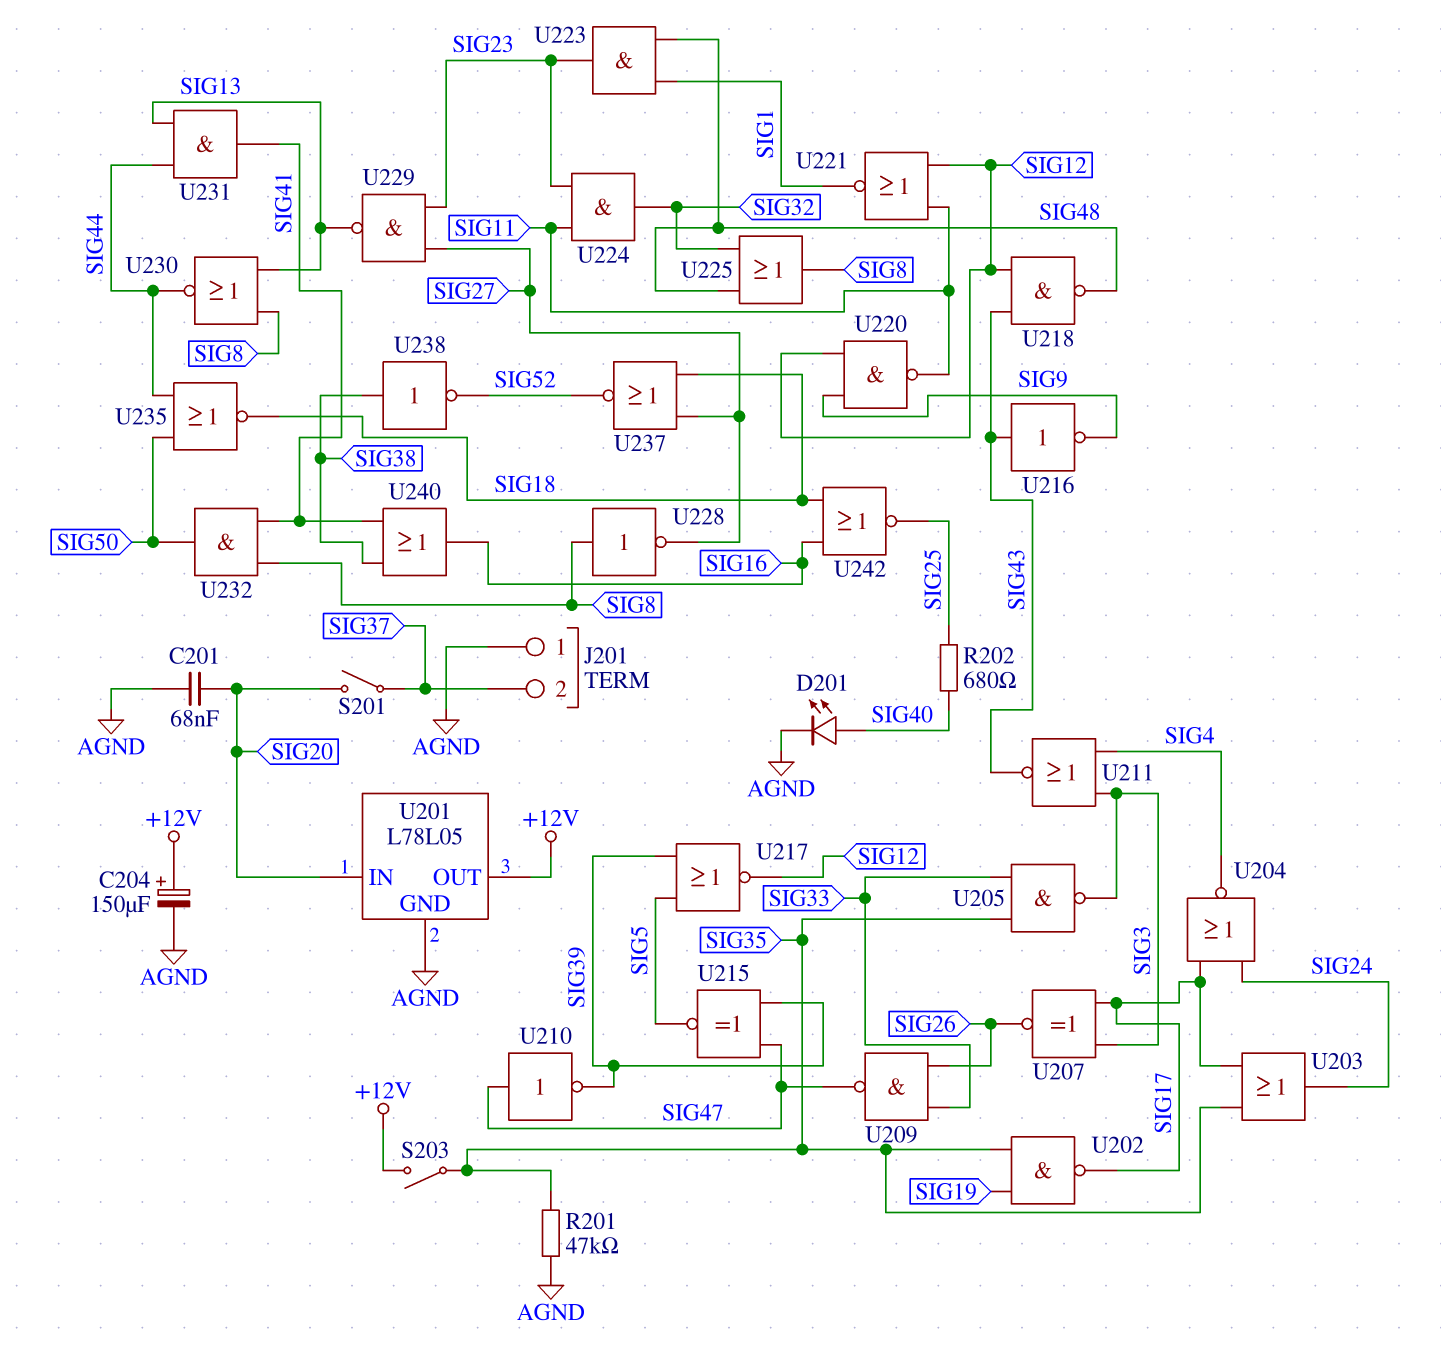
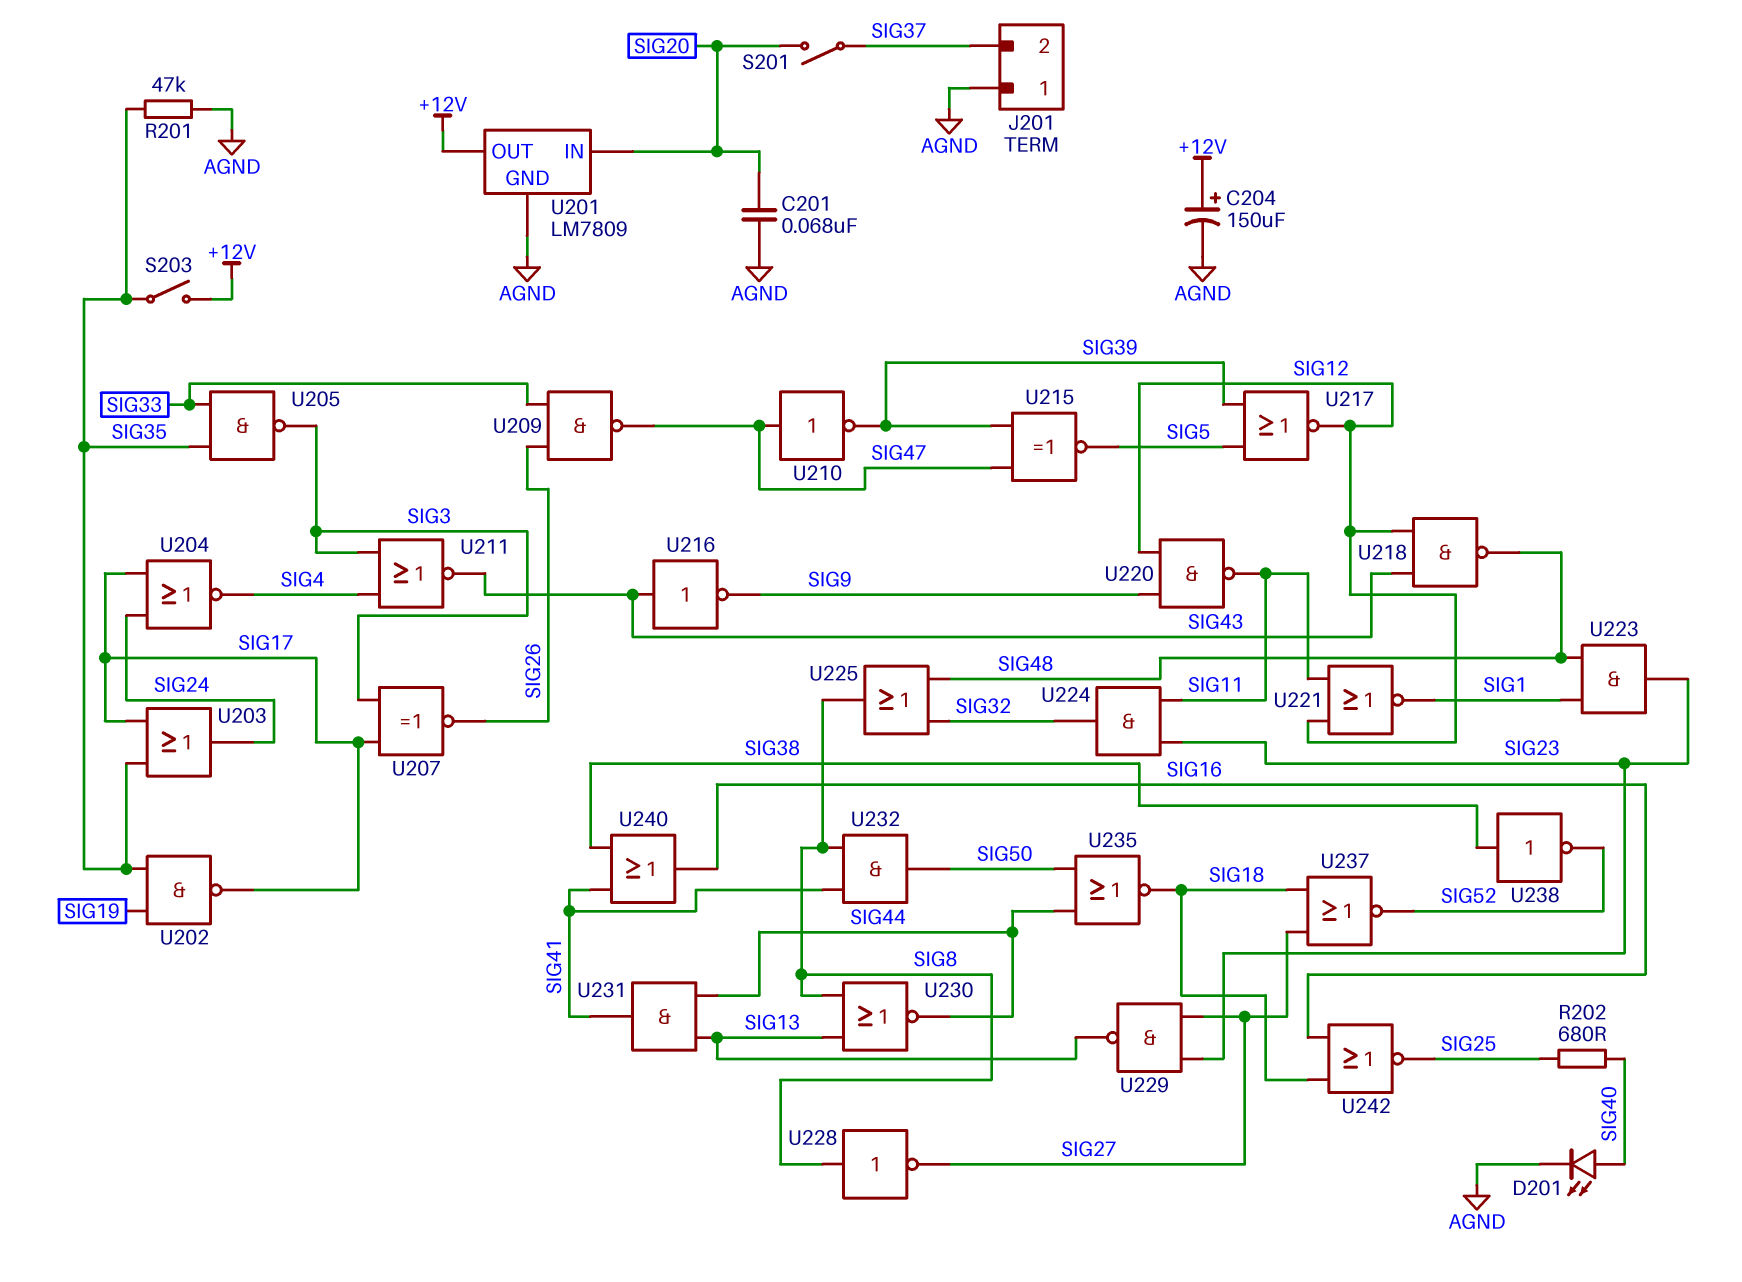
U201: L78L05 -> LM7809

